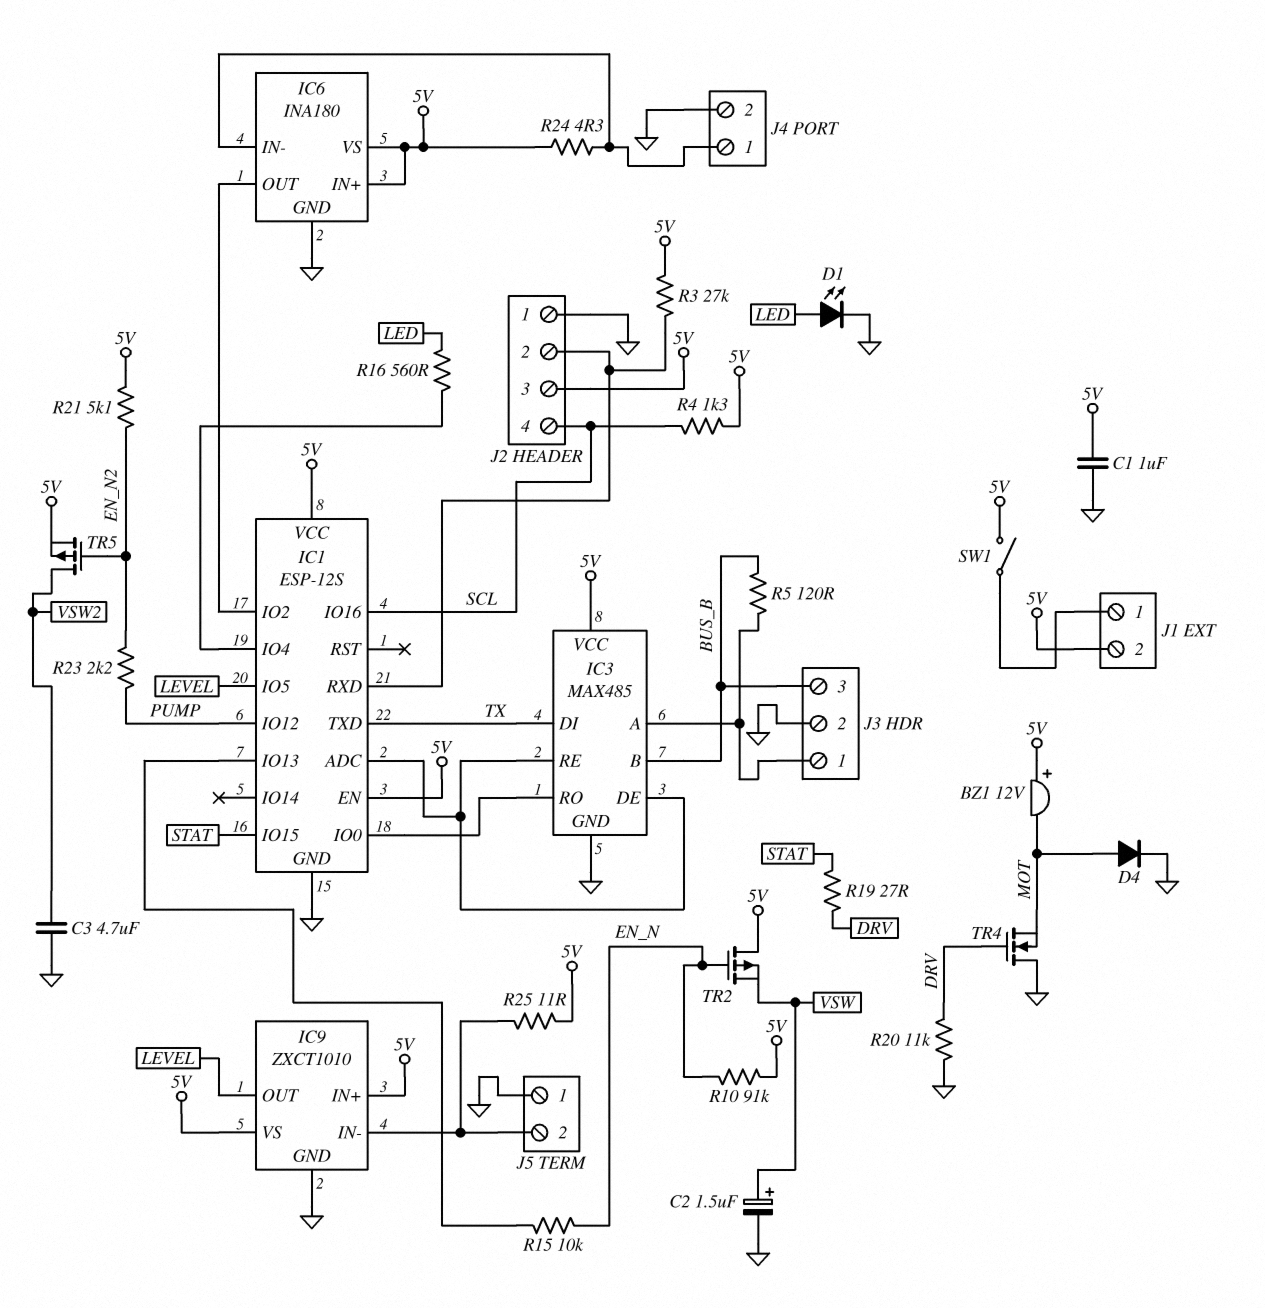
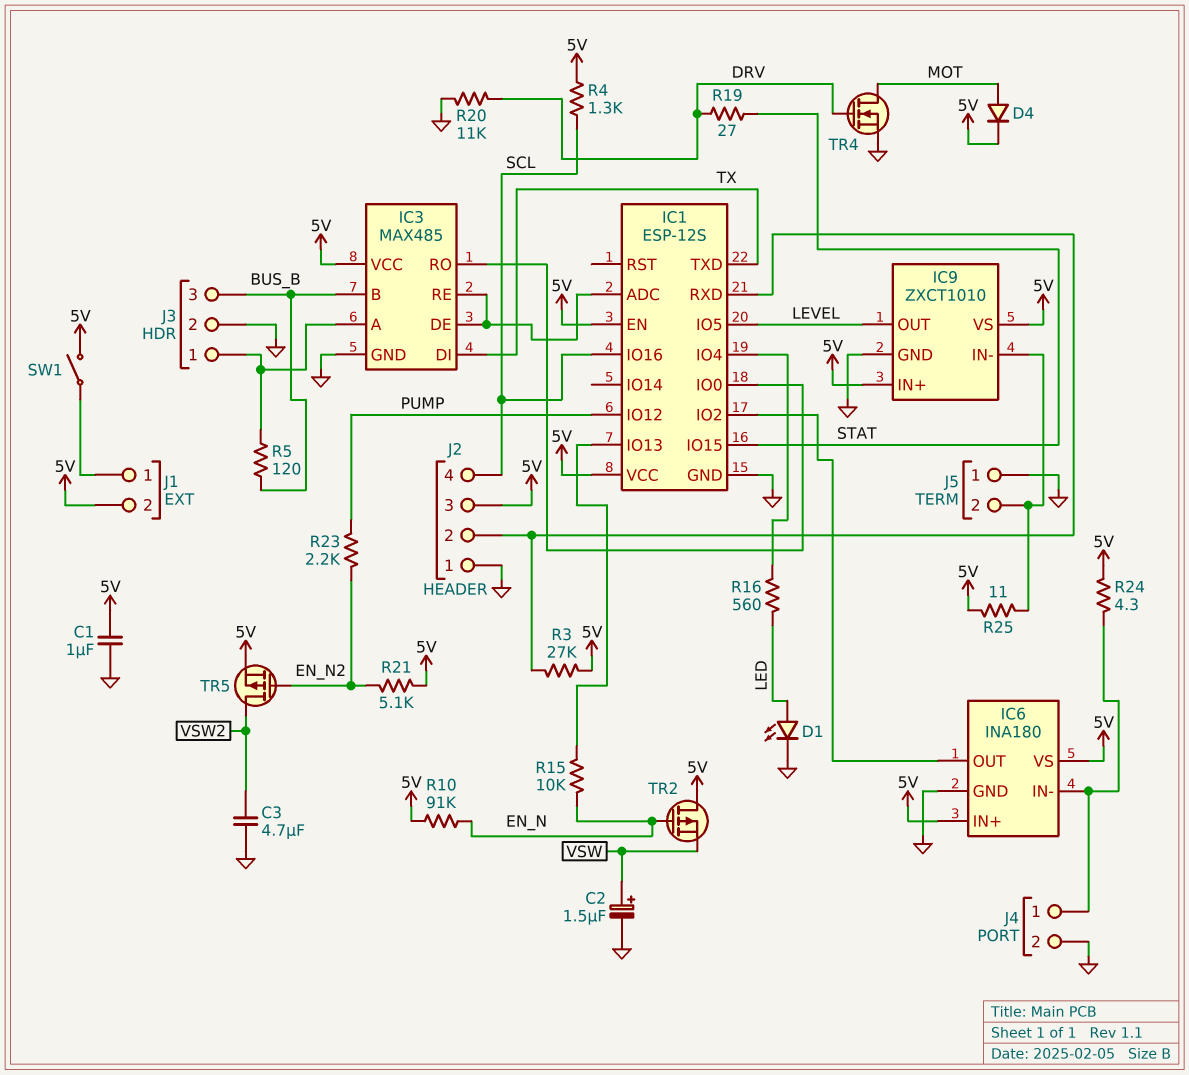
BZ1: buzzer 12V (plus 5V, minus MOT) -> none
D4: diode (A MOT, K GND) -> diode (A MOT, K 5V)
TR4: NMOS (G DRV, D GND, S MOT) -> NMOS (G DRV, D MOT, S GND)

